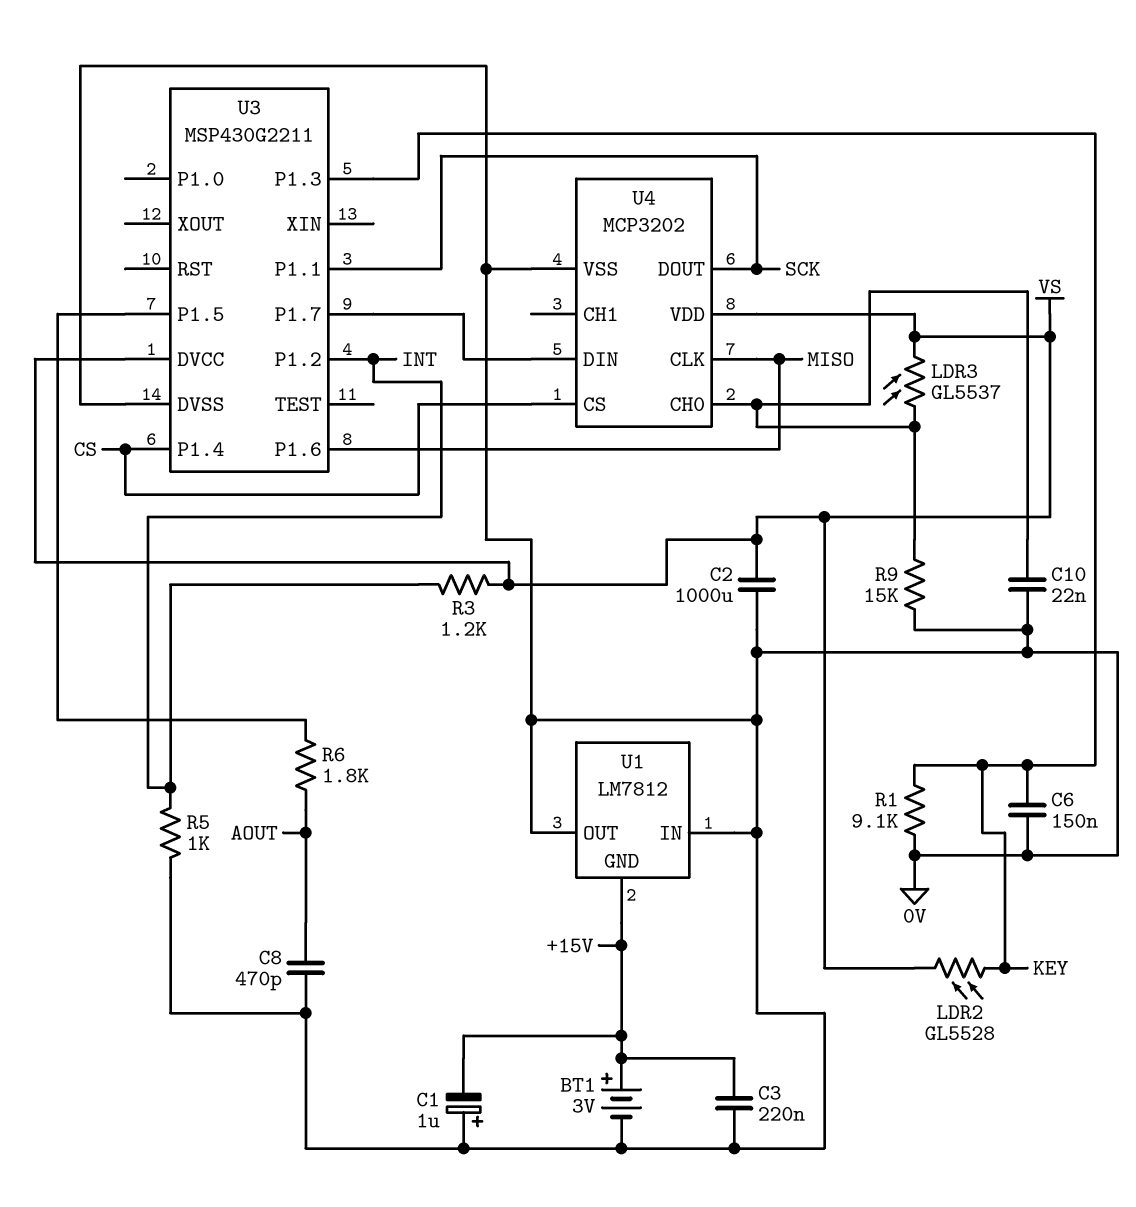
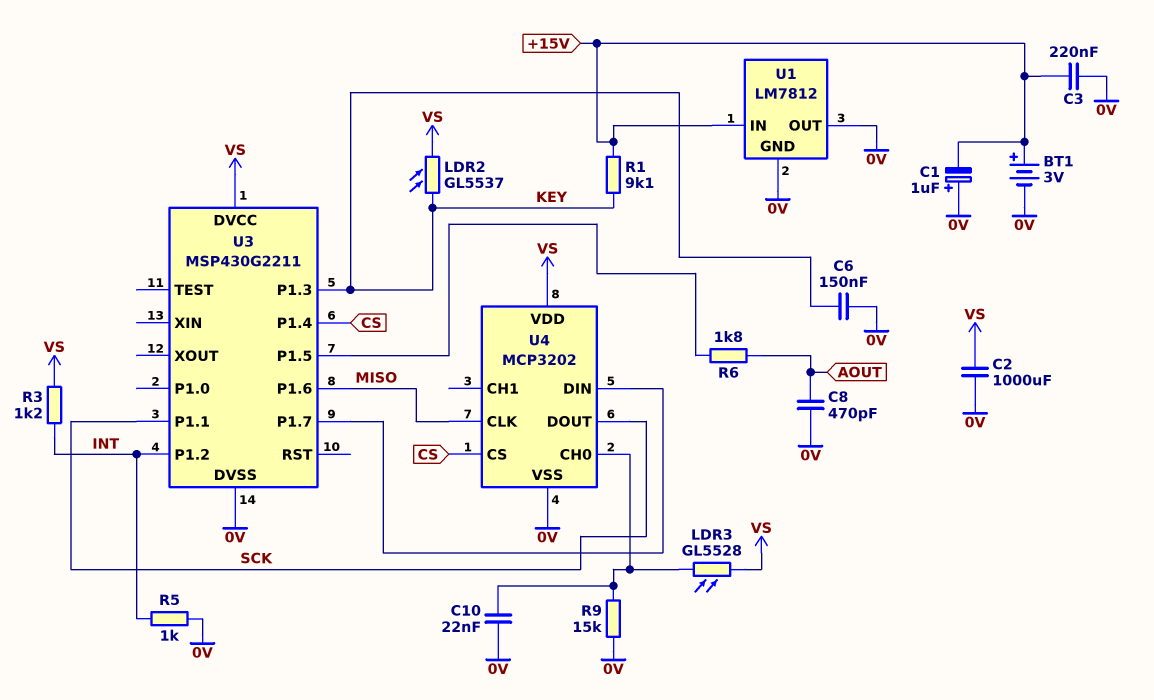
LDR2: GL5528 (KEY, VS) -> GL5537 (KEY, VS)
LDR3: GL5537 (U4/CH0, VS) -> GL5528 (U4/CH0, VS)
R1: 9.1k (0V, KEY) -> 9.1k (+15V, KEY)
U1 pin GND: +15V -> 0V
U1 pin IN: 0V -> +15V

